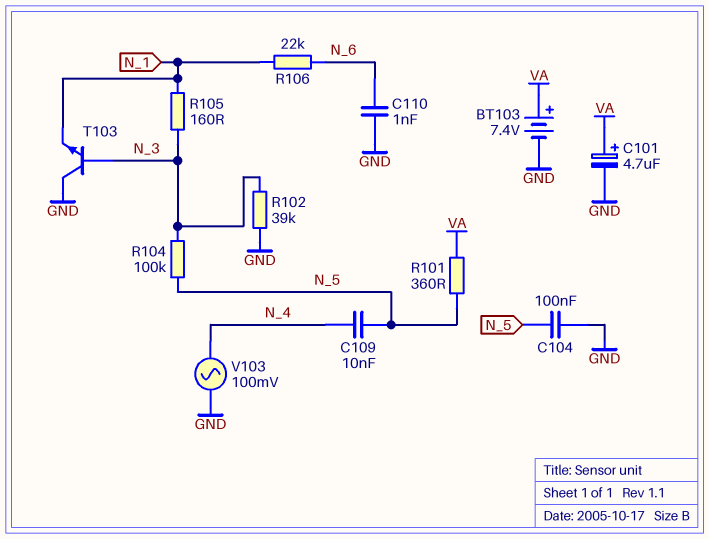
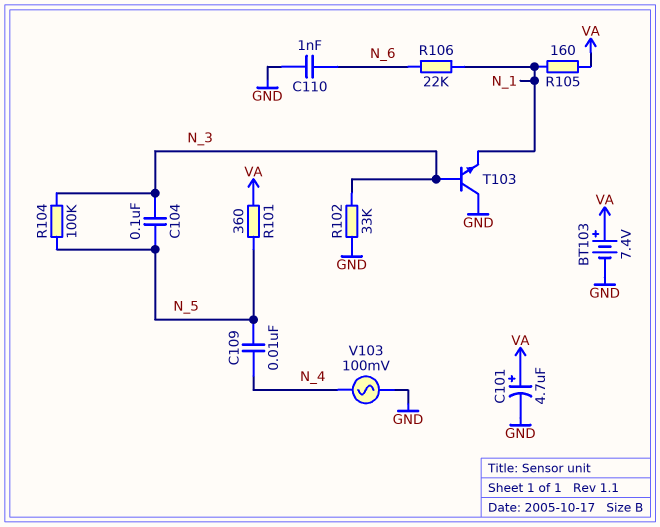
C104: 100nF (GND, N_5) -> 100nF (N_3, N_5)
R102: 39k (GND, N_3) -> 33k (GND, N_3)
R105: 160 (N_1, N_3) -> 160 (N_1, VA)

